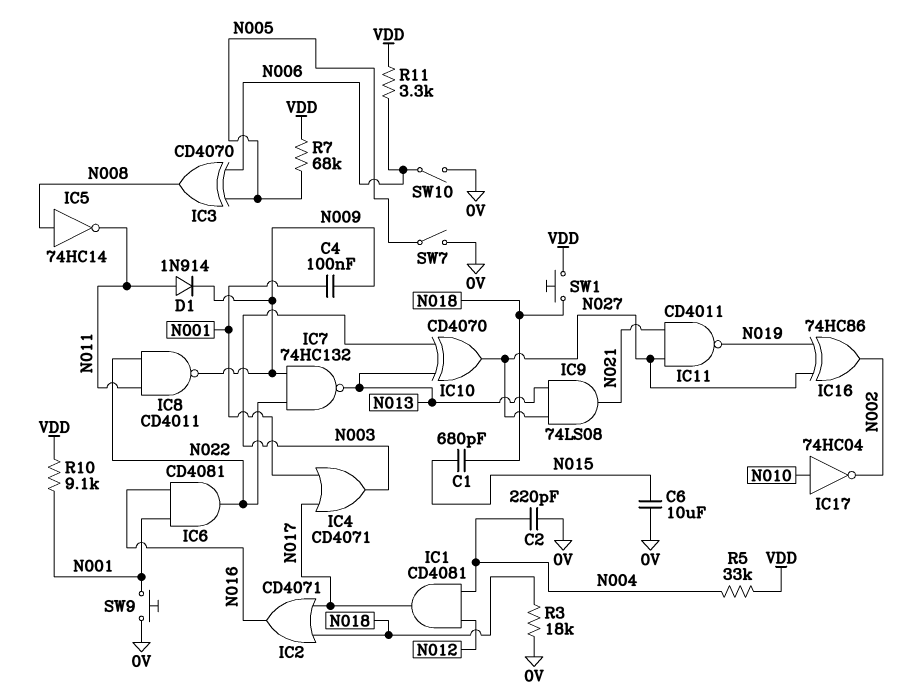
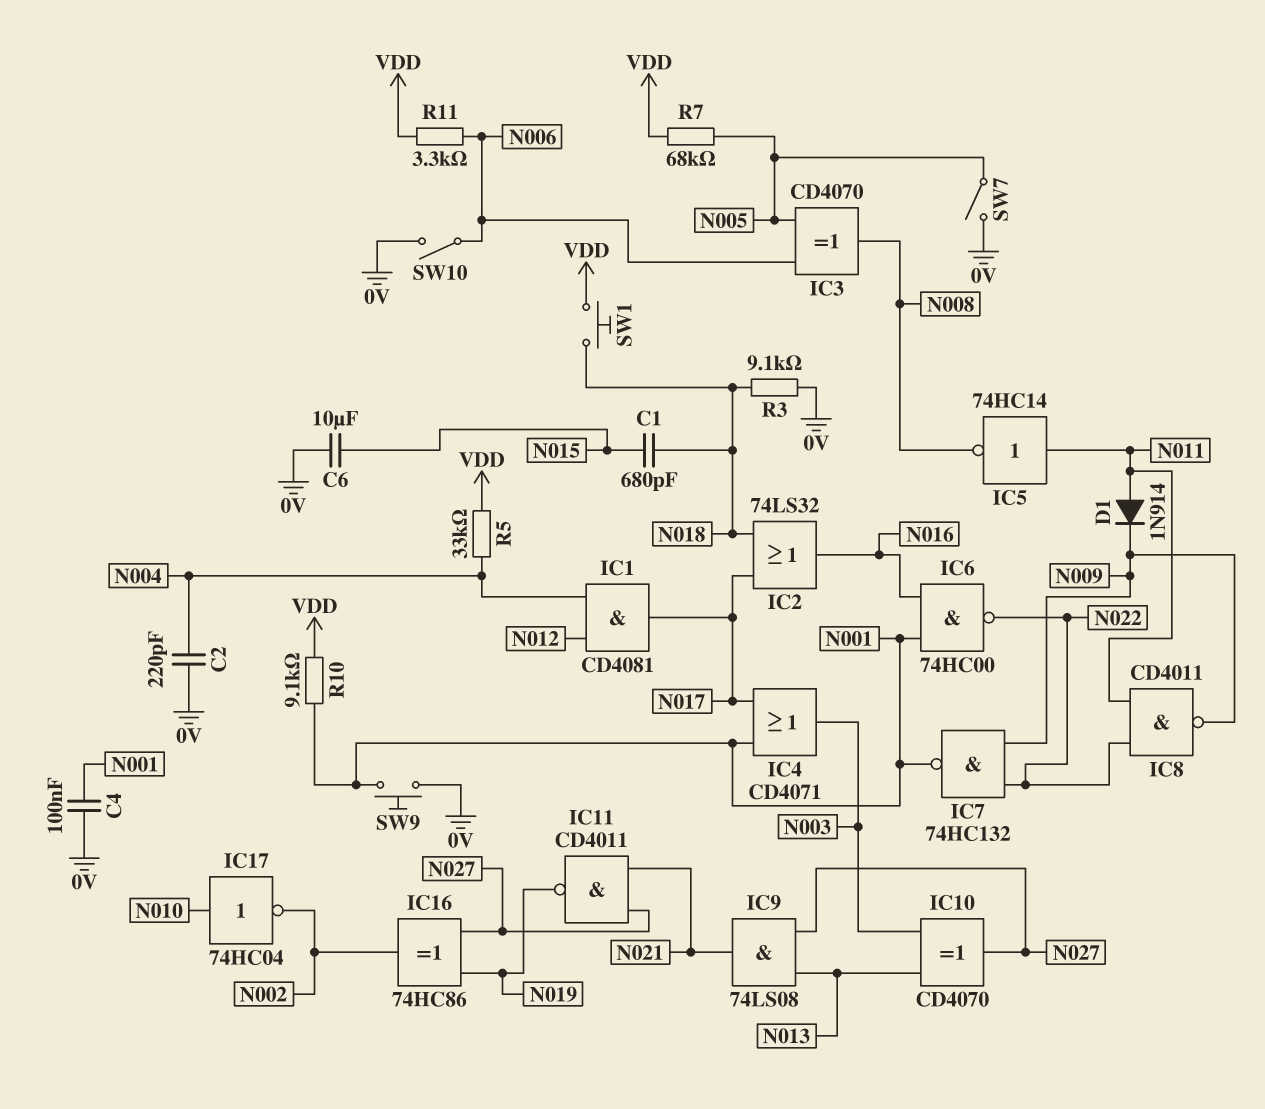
C4: 100nF (N001, N009) -> 100nF (0V, N001)
IC2: OR CD4071 (in N017, in N018, out N016) -> OR 74LS32 (in N017, in N018, out N016)
IC5: NOT 74HC14 (in N008, out N011) -> NOT 74HC14 (in N011, out N008)
IC6: AND CD4081 (in N001, in N016, out N022) -> NAND 74HC00 (in N001, in N016, out N022)
IC7: NAND 74HC132 (in N009, in N022, out N013) -> NAND 74HC132 (in N009, in N022, out N001)
R3: 18k (0V, N018) -> 9.1k (0V, N018)

